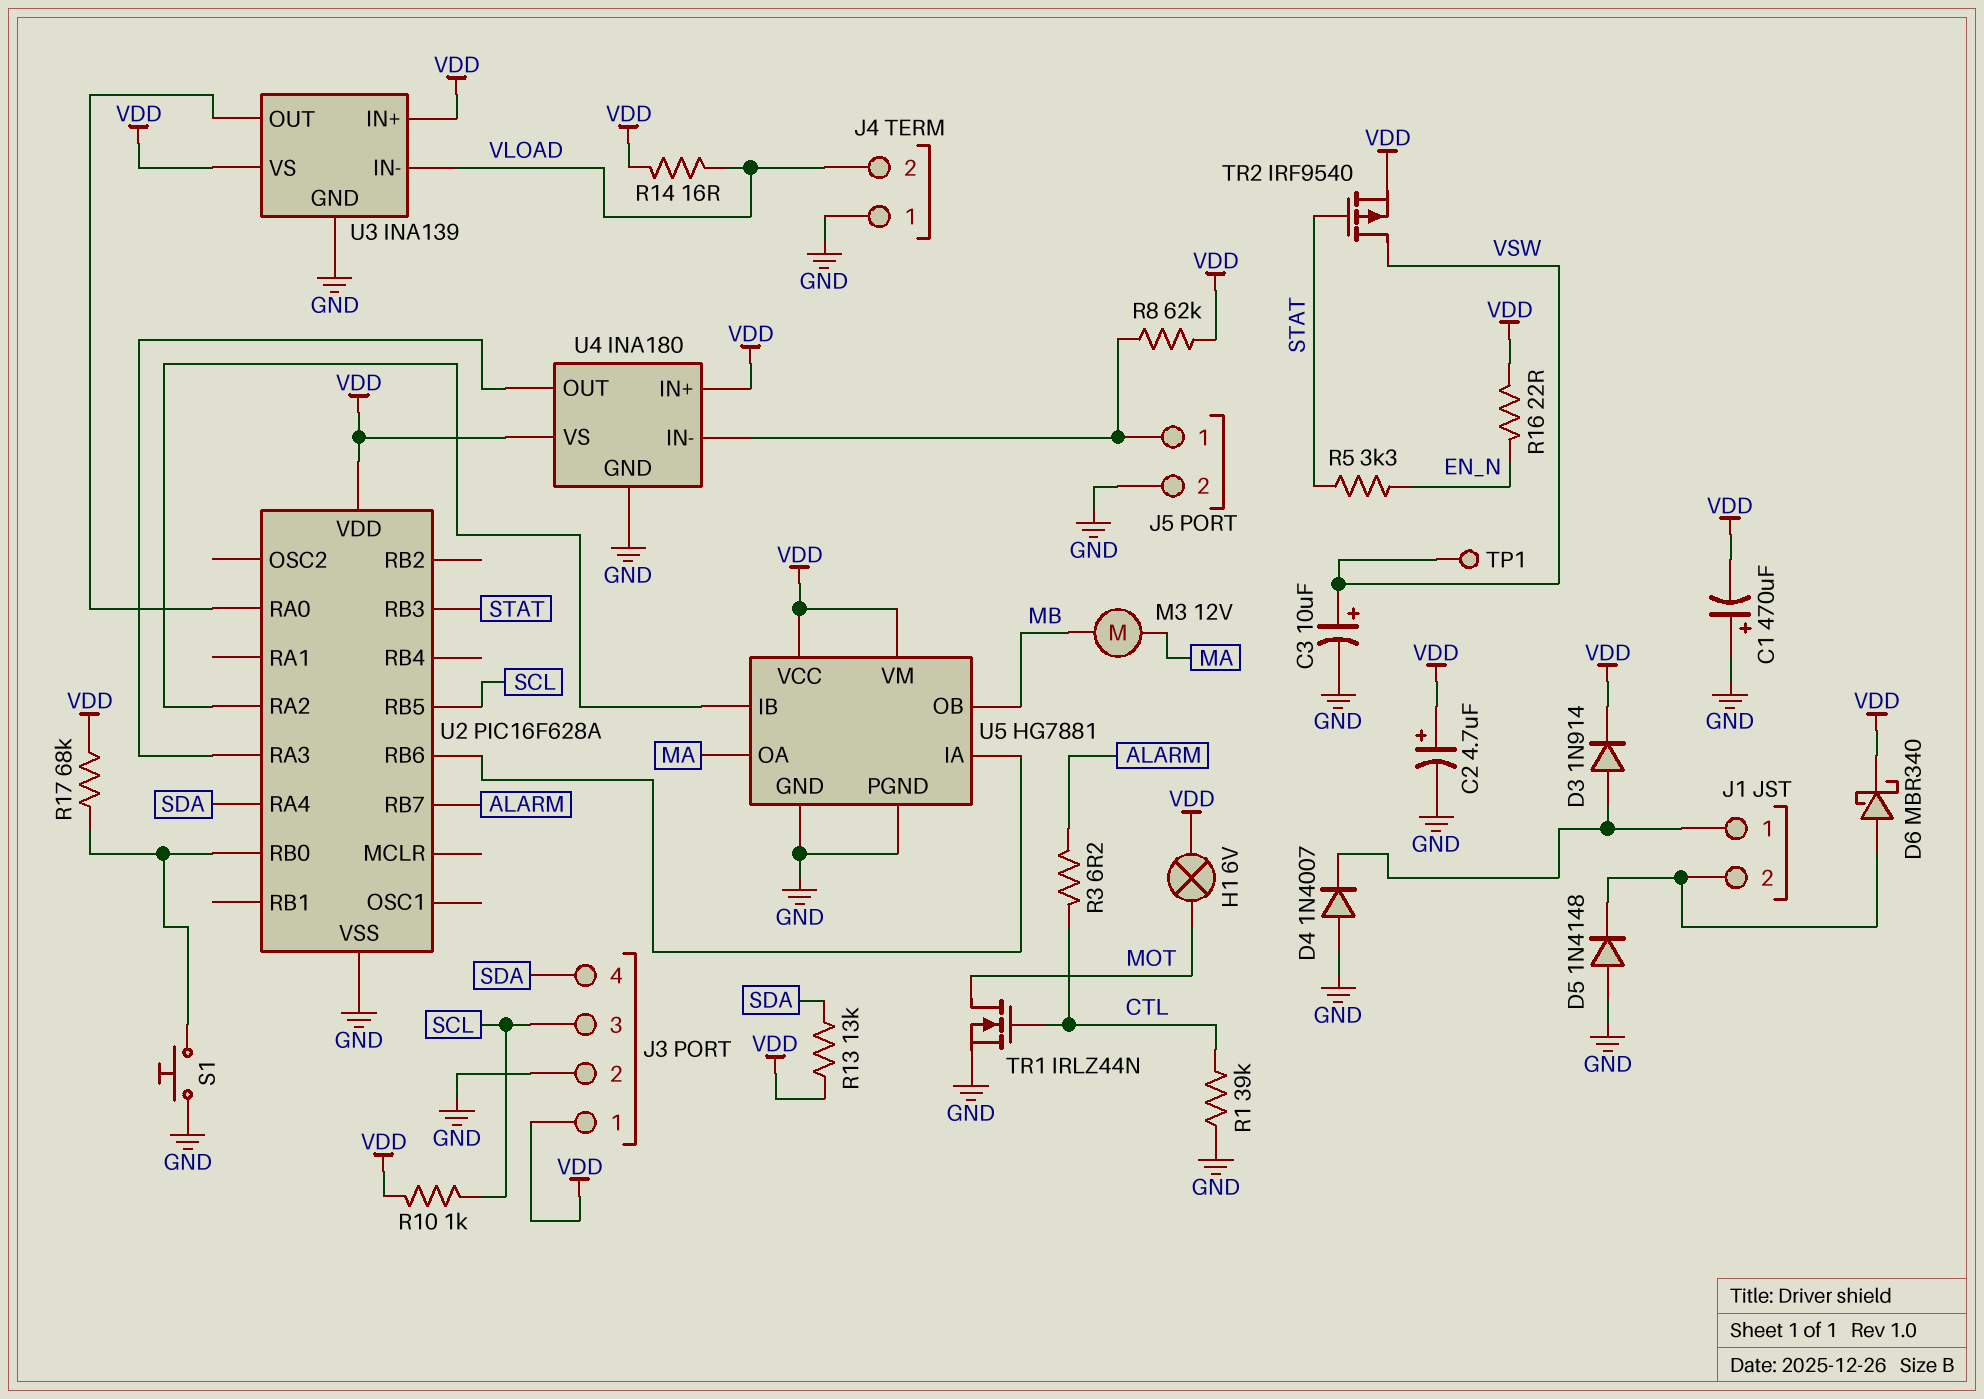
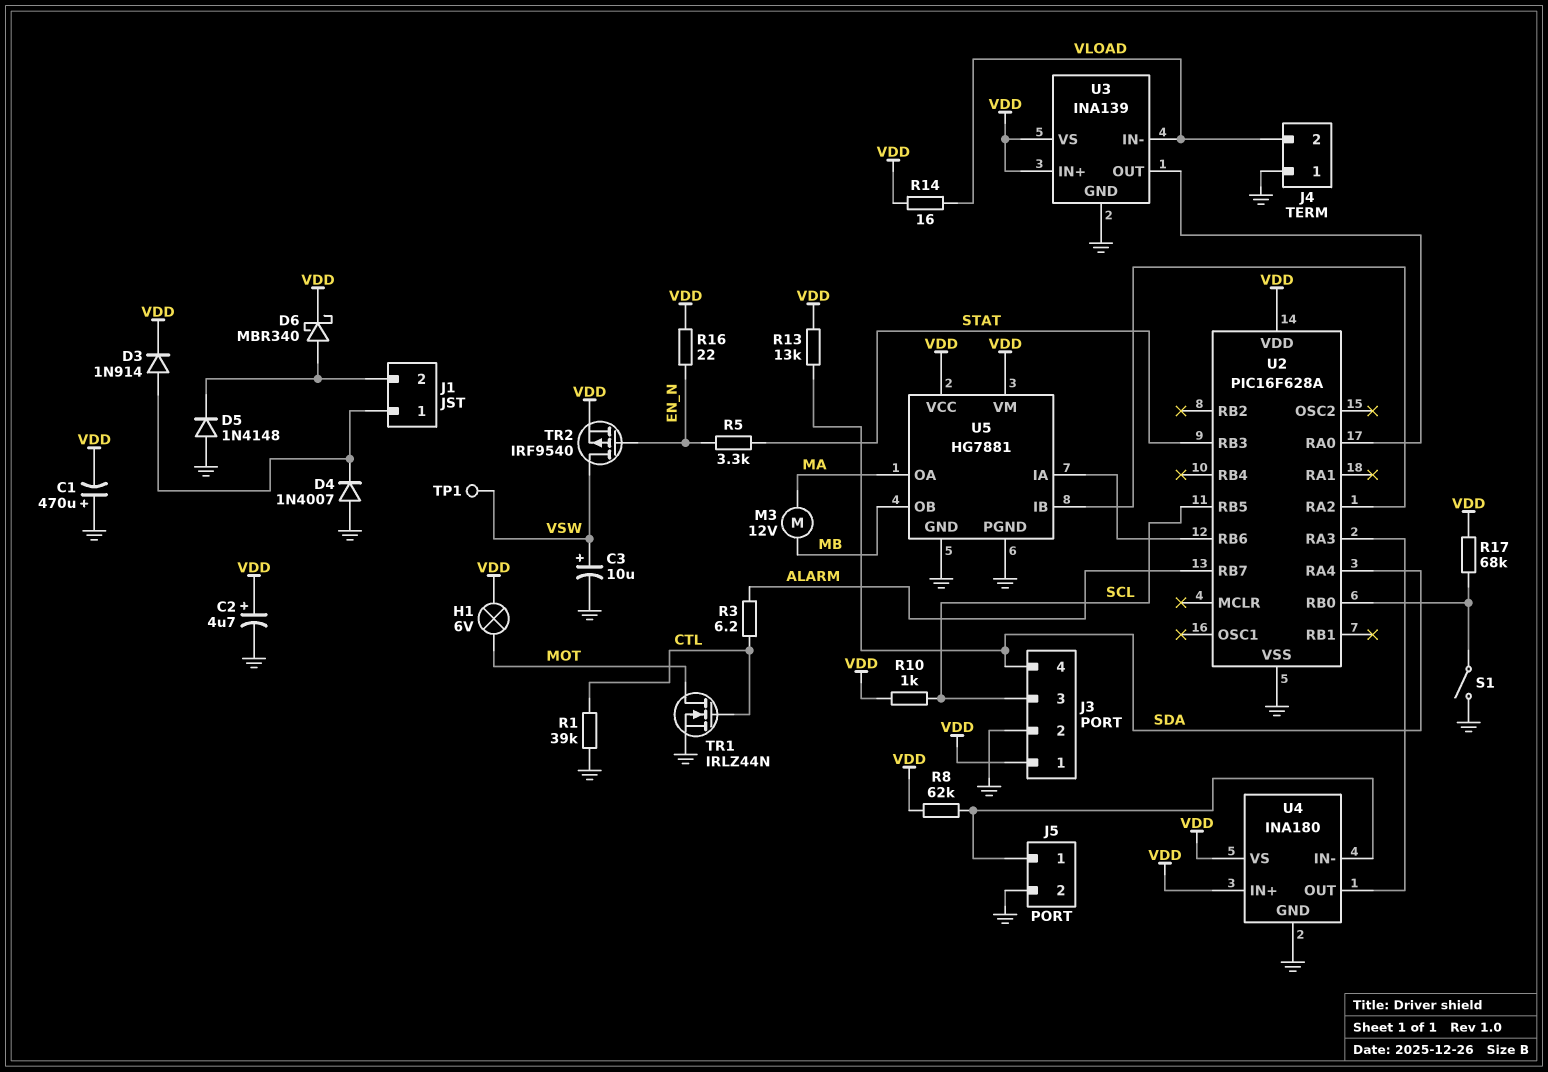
S1: button (GND, U2/RB0) -> switch (GND, U2/RB0)
TR2: PMOS IRF9540 (G STAT, D VSW, S VDD) -> PMOS IRF9540 (G EN_N, D VSW, S VDD)

